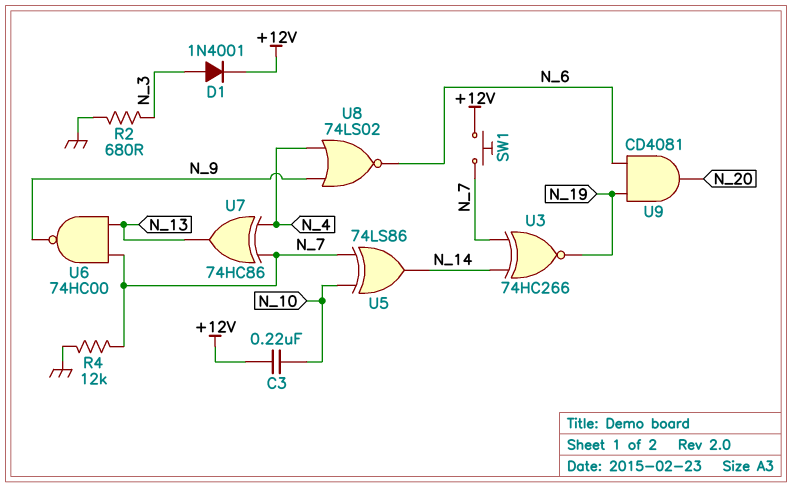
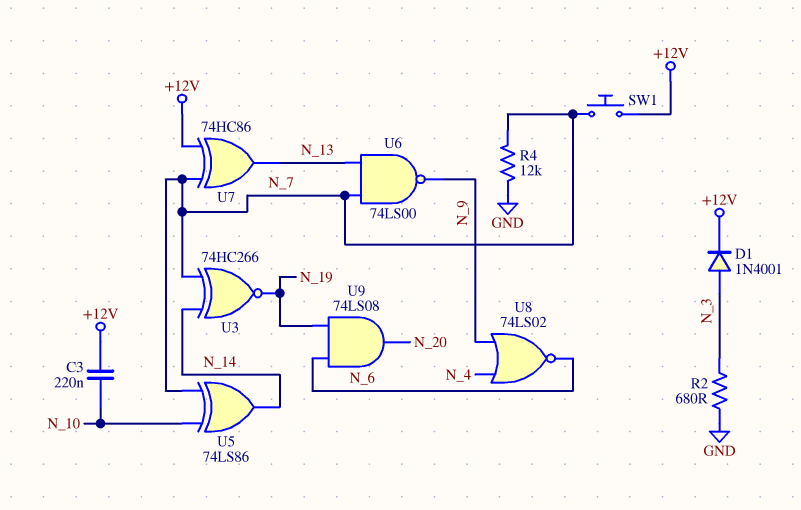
U6: NAND 74HC00 (in N_7, in N_13, out N_9) -> NAND 74LS00 (in N_7, in N_13, out N_9)
U7: XOR 74HC86 (in N_4, in N_7, out N_13) -> XOR 74HC86 (in +12V, in N_7, out N_13)
U9: AND CD4081 (in N_6, in N_19, out N_20) -> AND 74LS08 (in N_6, in N_19, out N_20)

